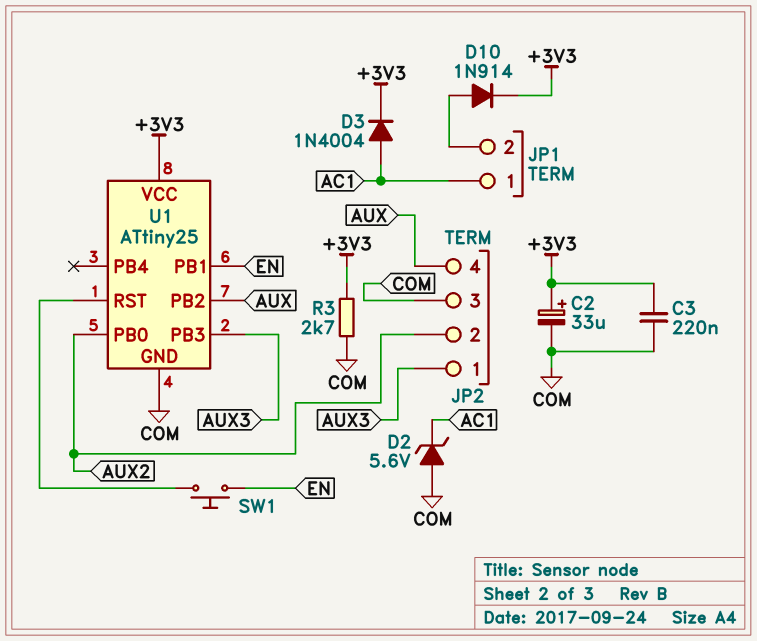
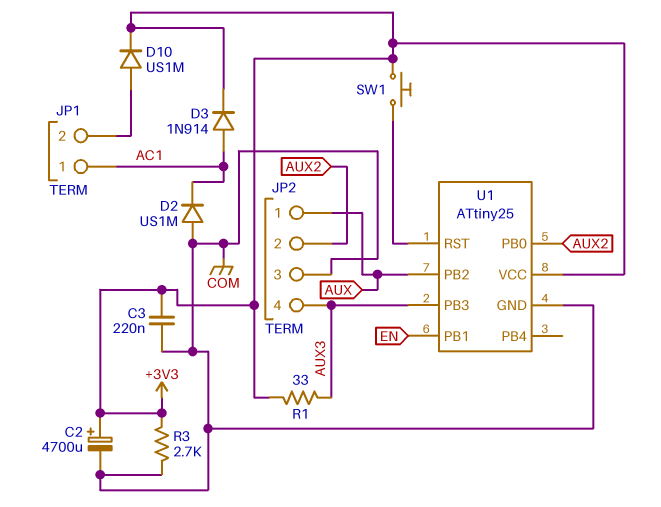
C2: 33uF (plus +3V3, minus COM) -> 4700uF (plus +3V3, minus COM)
D2: zener 5.6V (A COM, K AC1) -> diode US1M (A COM, K AC1)
D3: diode 1N4004 (A AC1, K +3V3) -> diode 1N914 (A AC1, K +3V3)
D10: diode 1N914 (A JP1/2, K +3V3) -> diode US1M (A JP1/2, K +3V3)
JP2 pin 1: AUX3 -> AUX
JP2 pin 4: AUX -> AUX3
R1: none -> 33 (+3V3, AUX3)
SW1: button (EN, U1/RST) -> button (+3V3, U1/RST)

